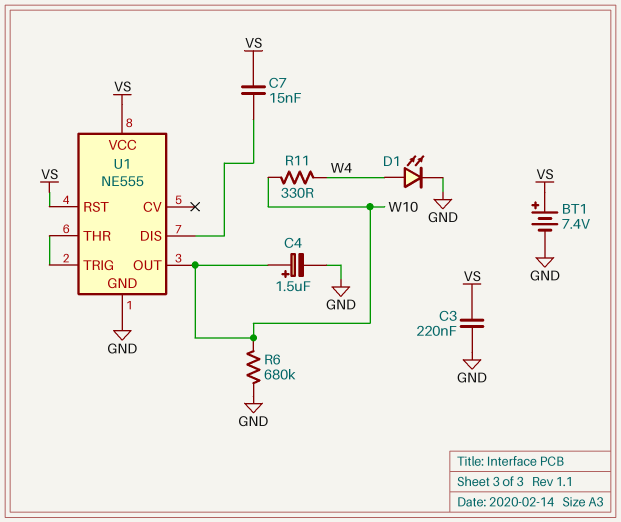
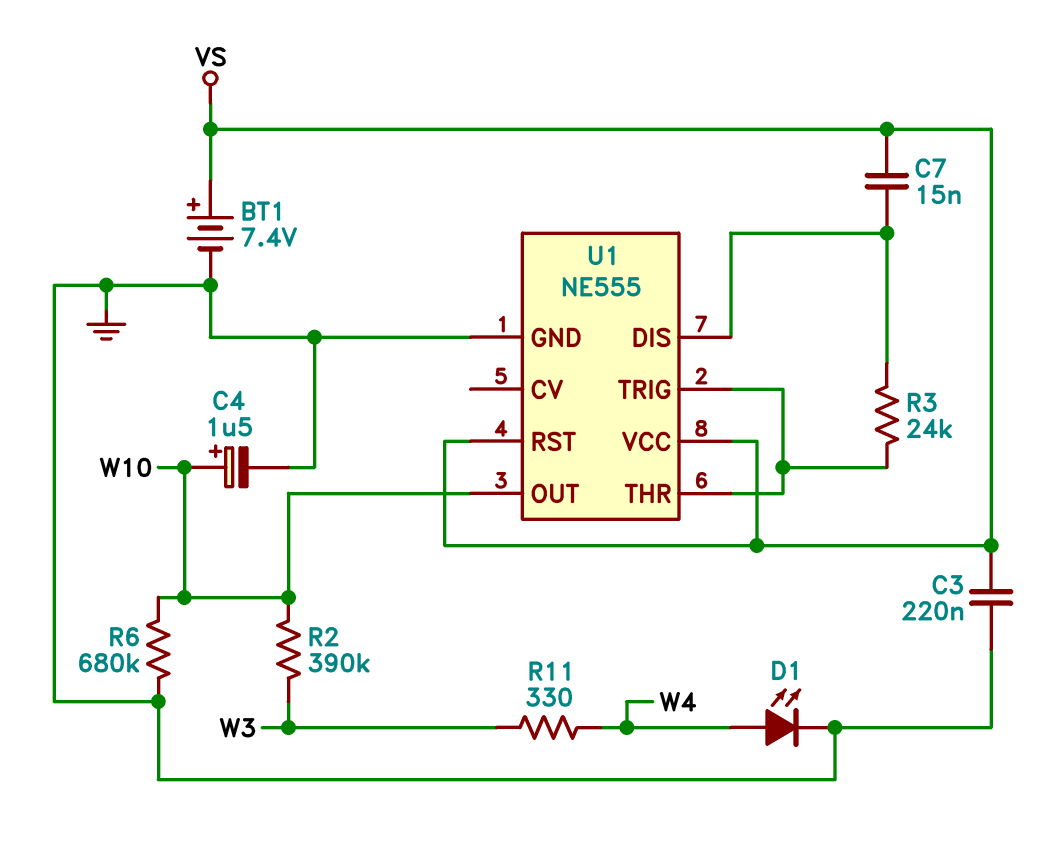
R2: none -> 390k (W3, W10)
R3: none -> 24k (U1/DIS, U1/THR)
R11: 330 (W4, W10) -> 330 (W3, W4)

